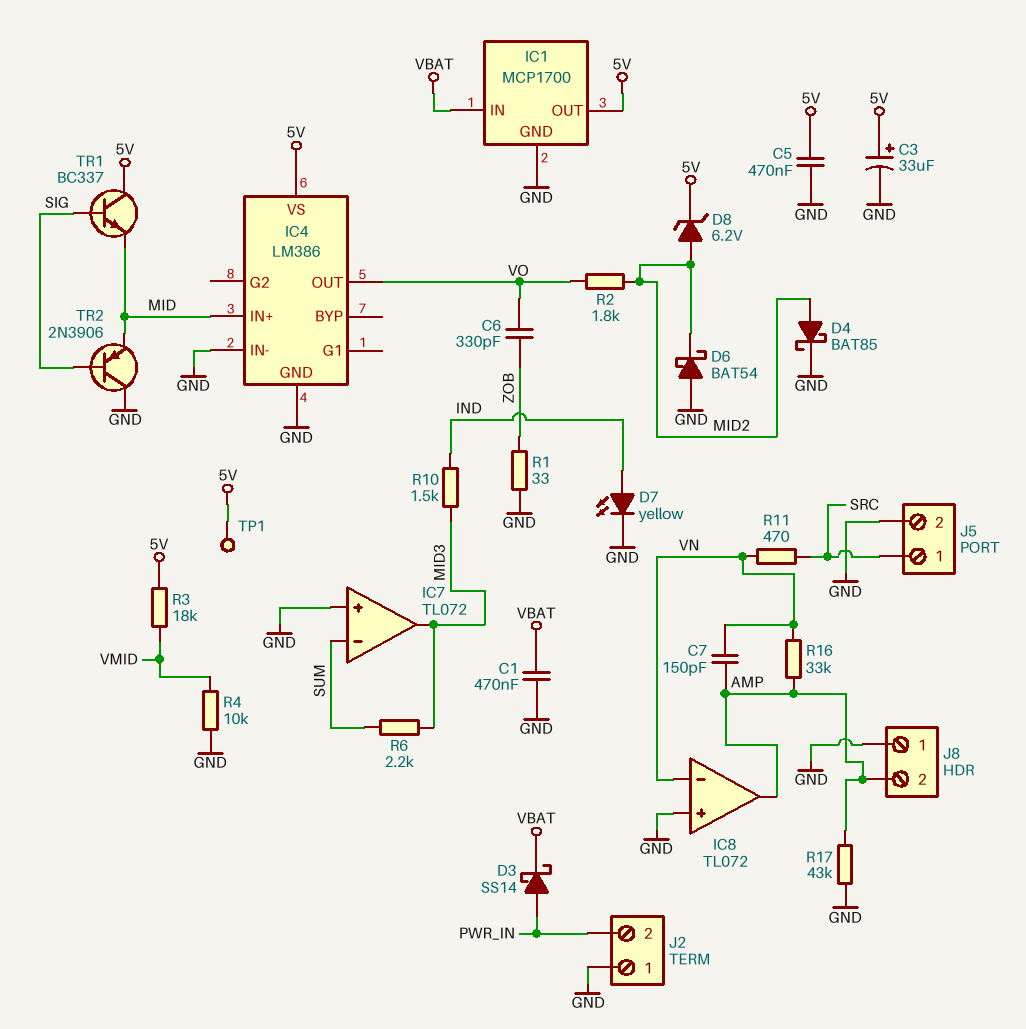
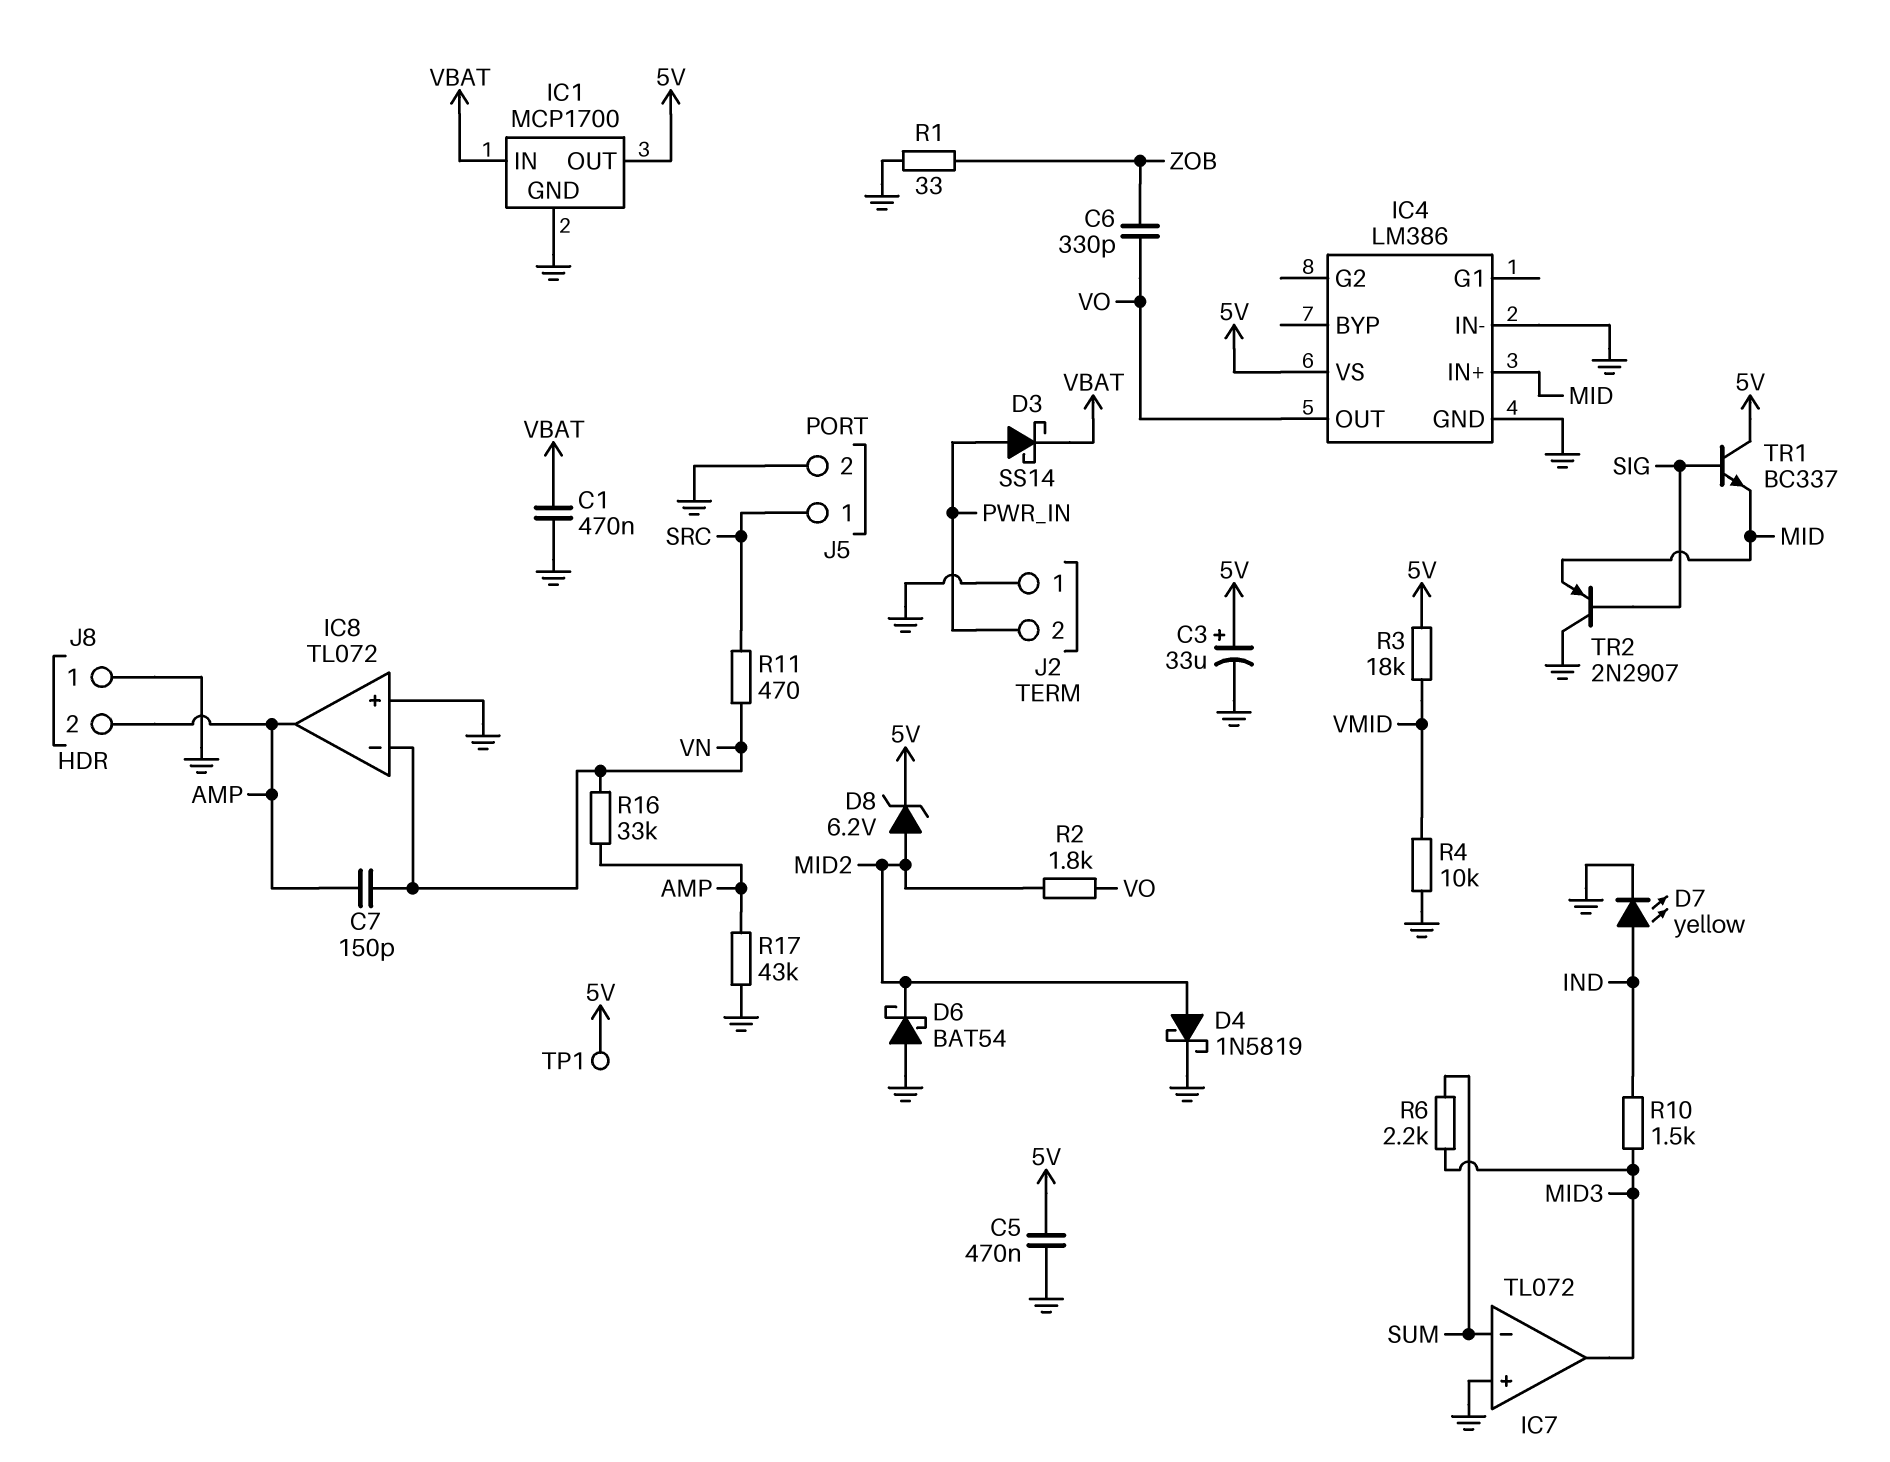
D4: schottky BAT85 (A MID2, K GND) -> schottky 1N5819 (A MID2, K GND)
TR2: PNP 2N3906 (B SIG, C GND, E MID) -> PNP 2N2907 (B SIG, C GND, E MID)

